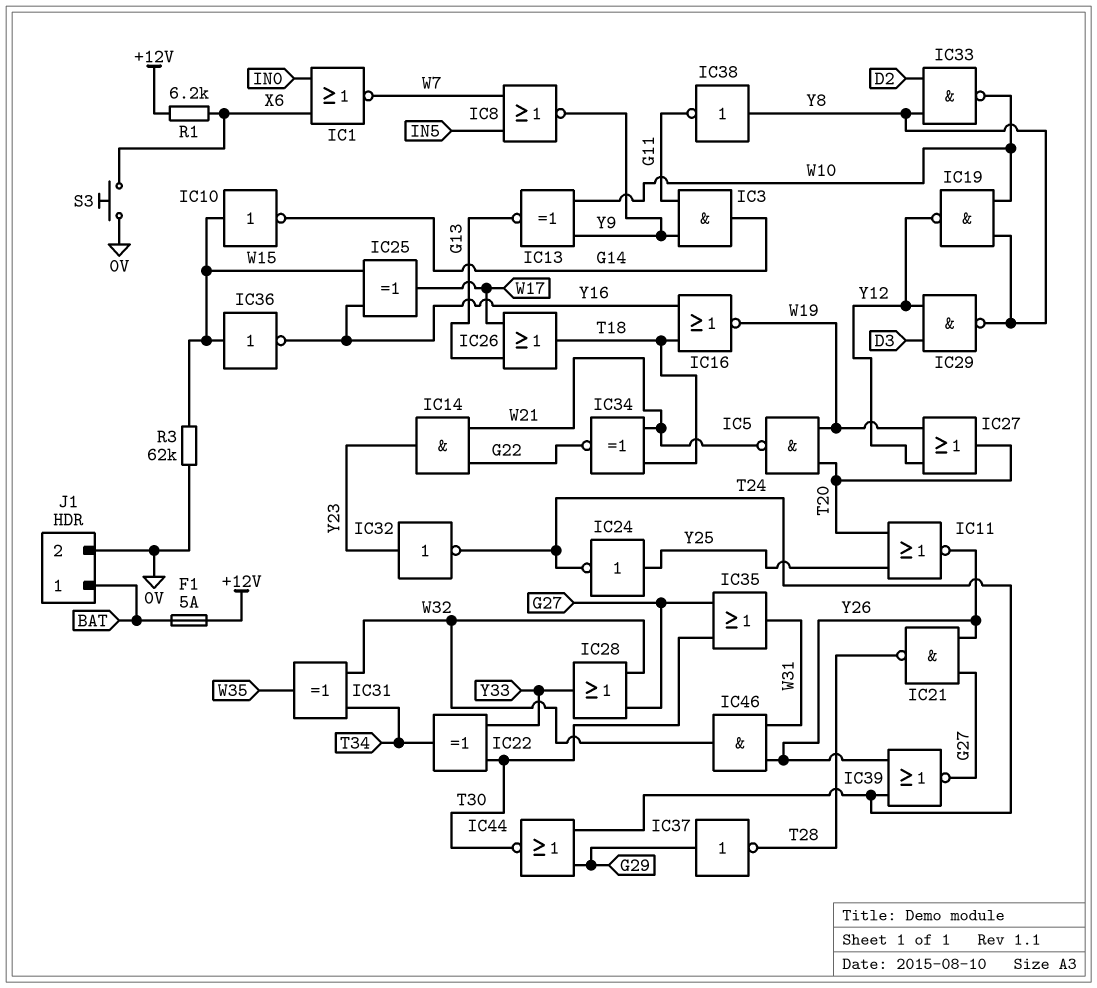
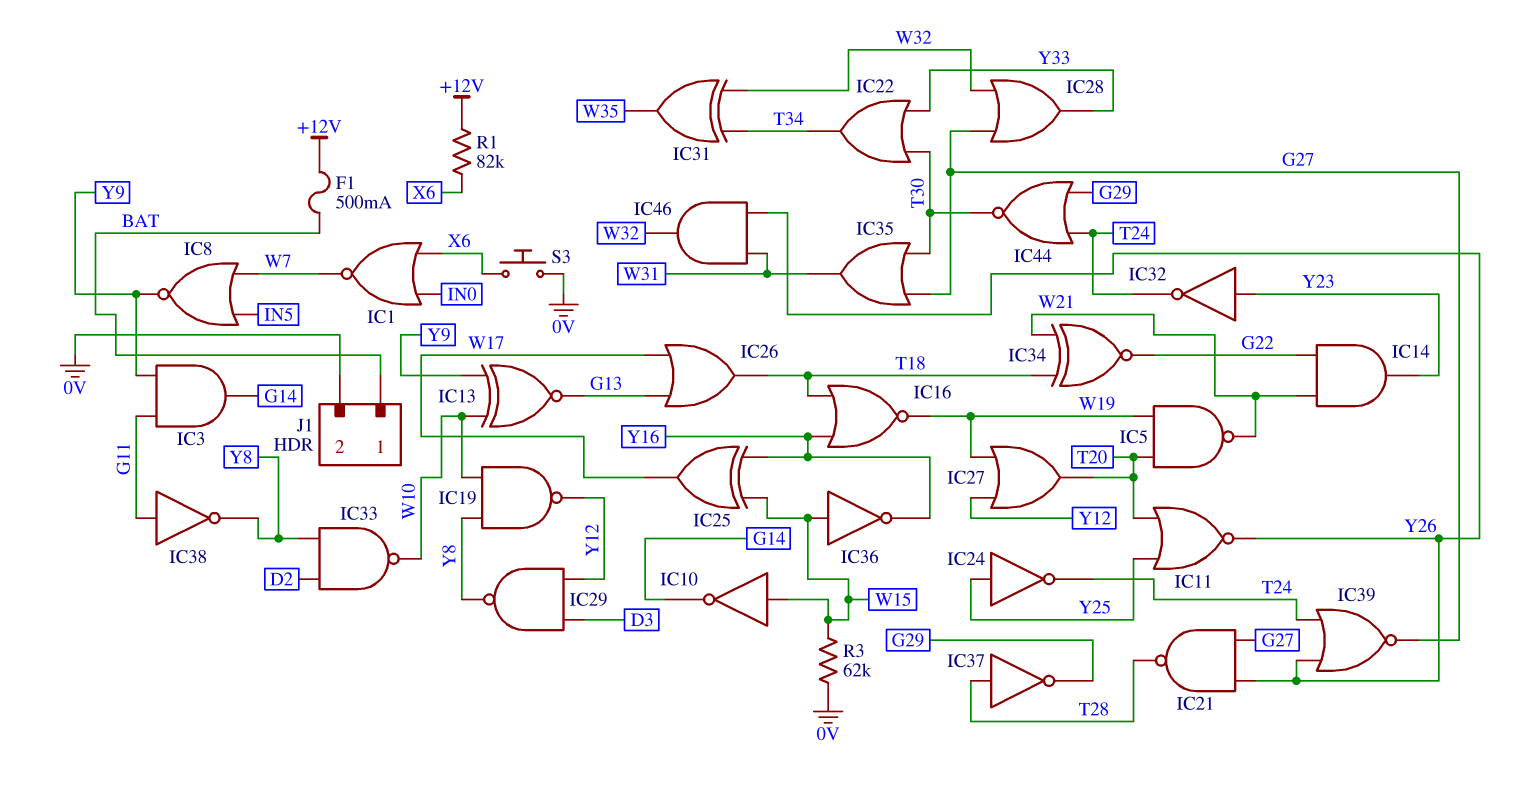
F1: 5A (+12V, BAT) -> 500mA (+12V, BAT)
IC22: XOR (in T30, in Y33, out T34) -> OR (in T30, in Y33, out T34)
IC37: NOT (in G29, out T28) -> NOT (in T28, out G29)
IC38: NOT (in Y8, out G11) -> NOT (in G11, out Y8)
R1: 6.2k (+12V, X6) -> 82k (+12V, X6)

